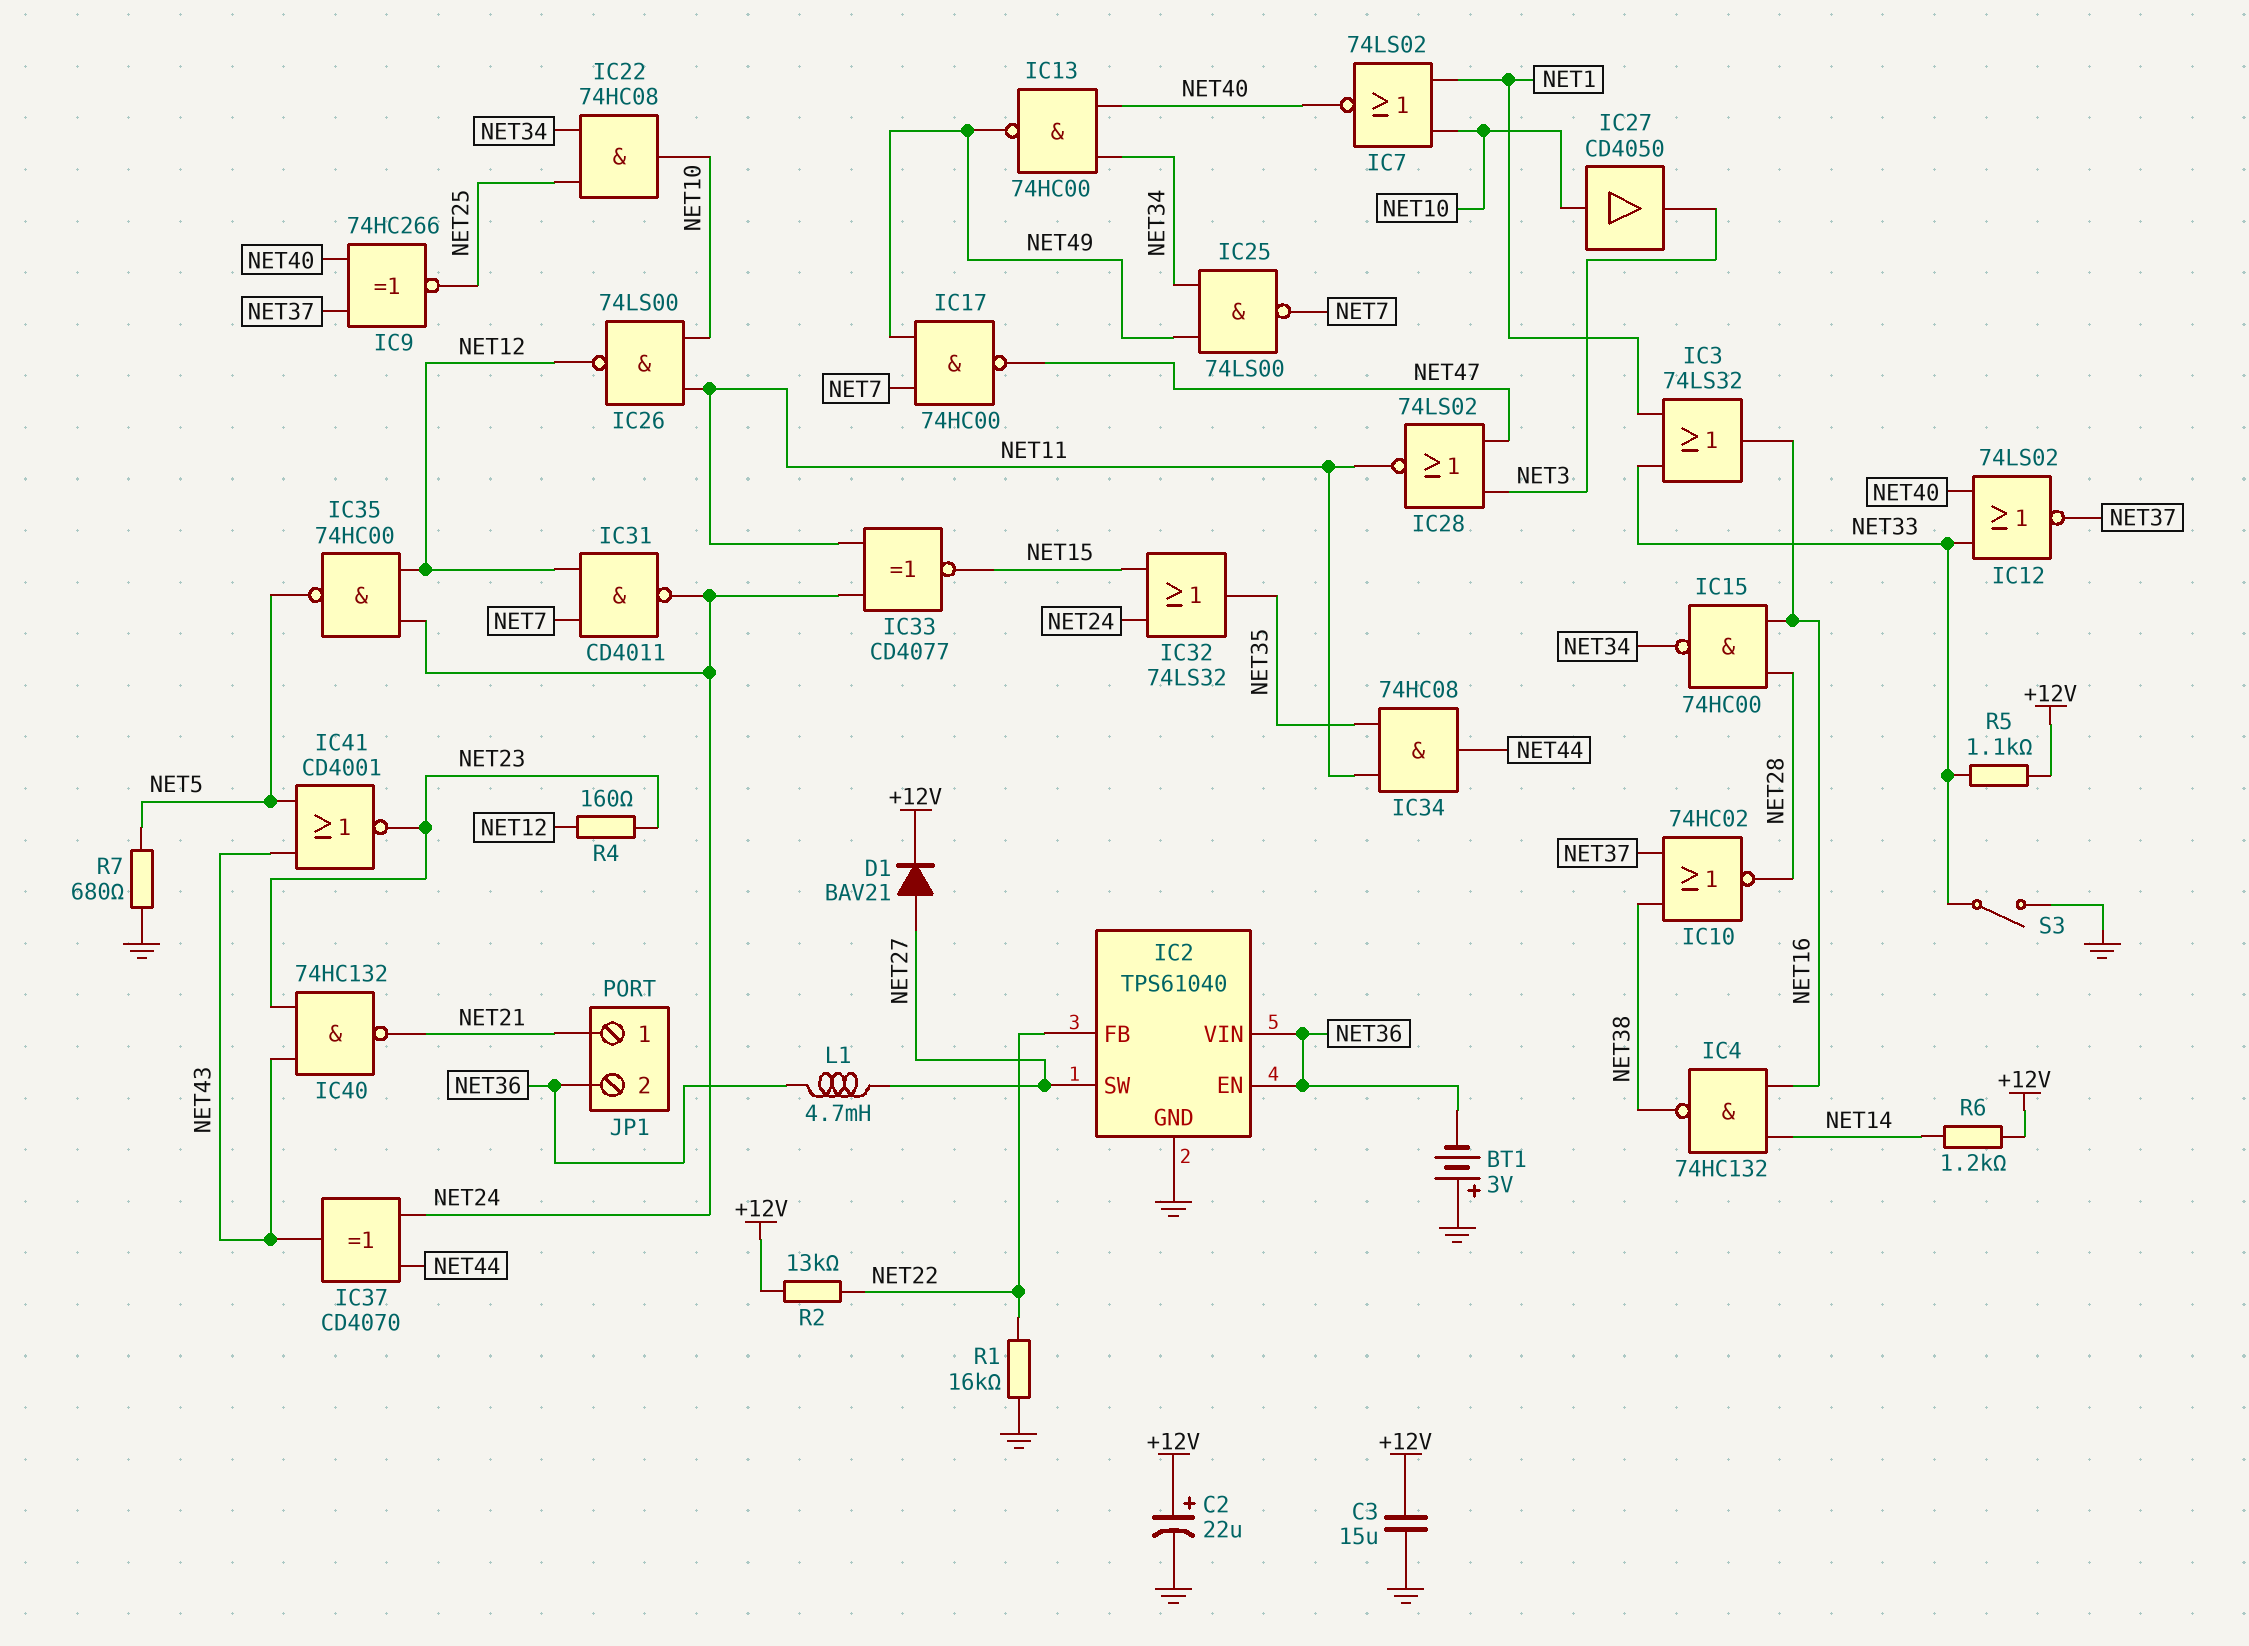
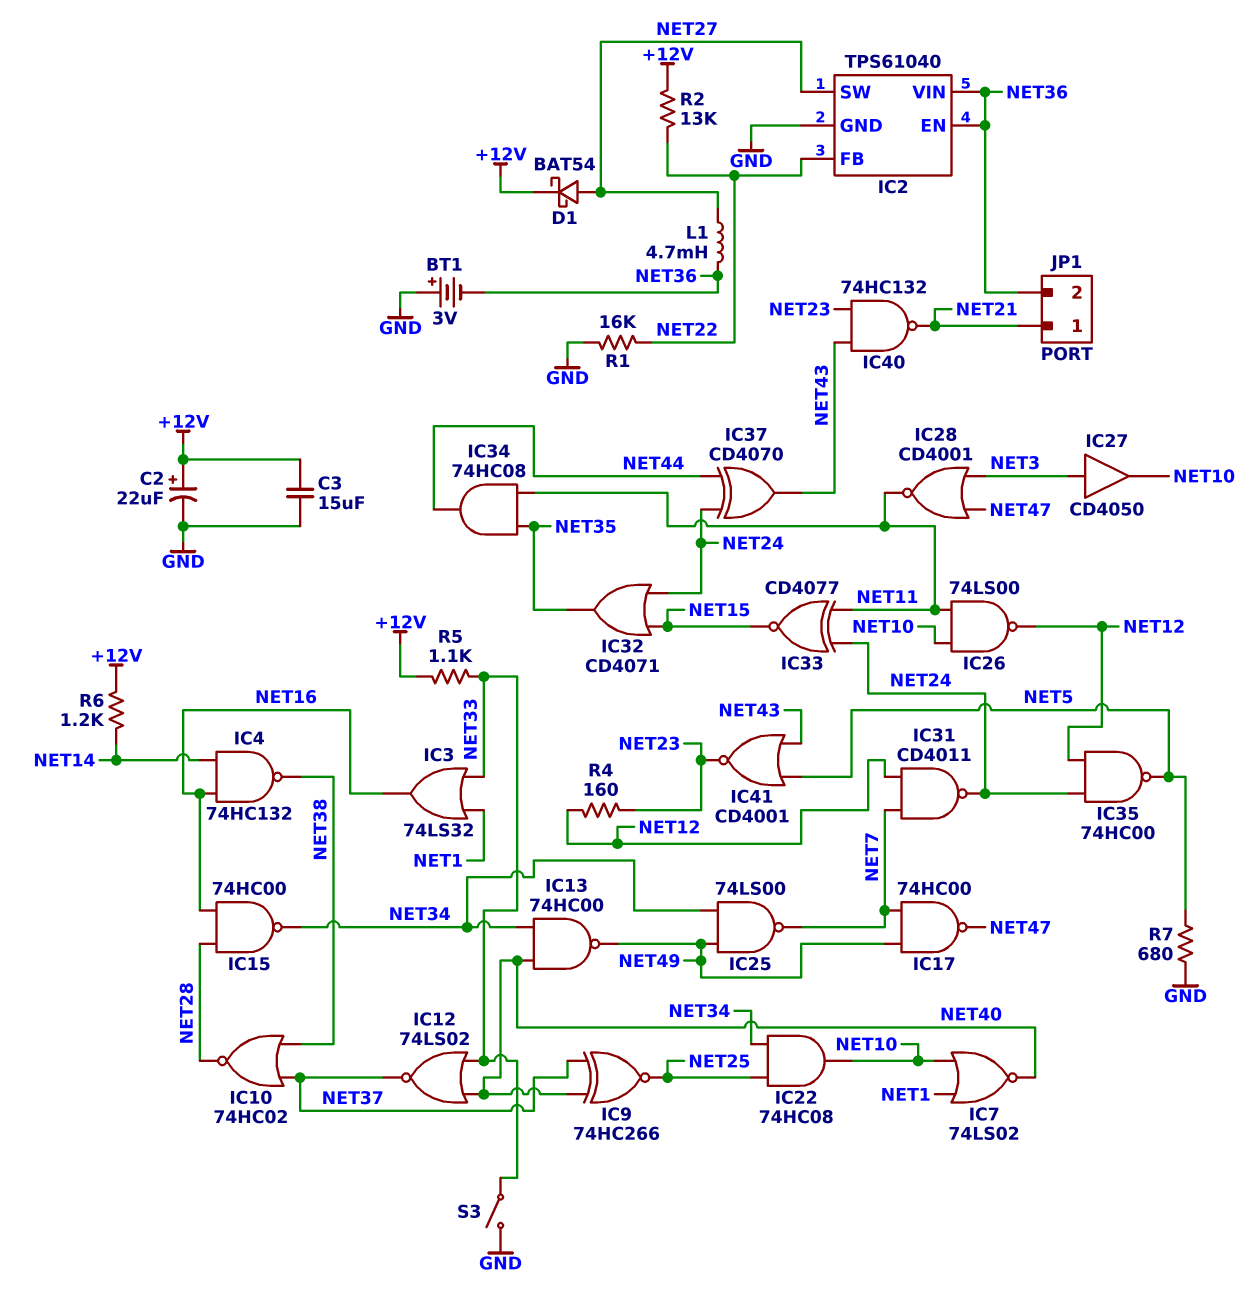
D1: diode BAV21 (A NET27, K +12V) -> schottky BAT54 (A NET27, K +12V)
IC27: buffer CD4050 (in NET10, out NET3) -> buffer CD4050 (in NET3, out NET10)
IC28: NOR 74LS02 (in NET3, in NET47, out NET11) -> NOR CD4001 (in NET3, in NET47, out NET11)
IC32: OR 74LS32 (in NET15, in NET24, out NET35) -> OR CD4071 (in NET15, in NET24, out NET35)

